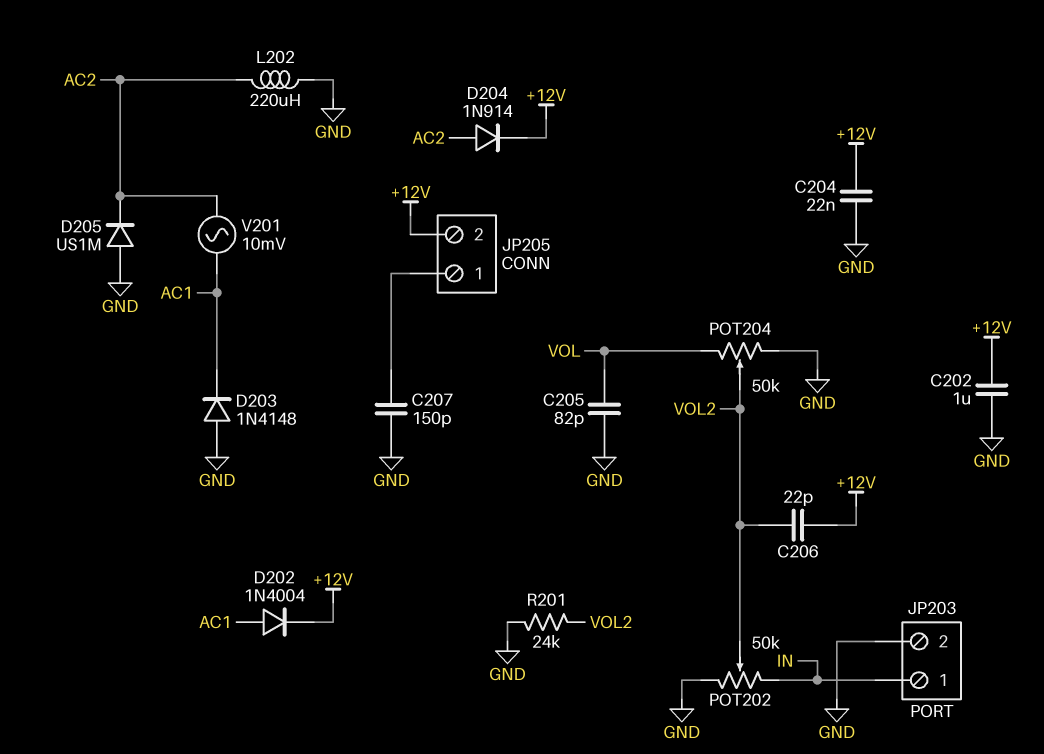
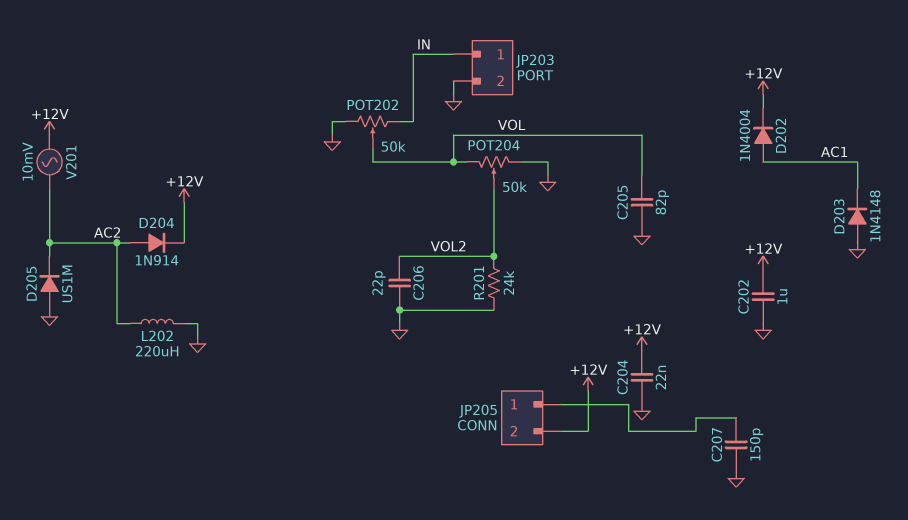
C206: 22pF (+12V, VOL2) -> 22pF (GND, VOL2)
POT202: 50k (GND, IN, wiper VOL2) -> 50k (GND, IN, wiper VOL)
V201: AC 10mV (AC1, AC2) -> AC 10mV (+12V, AC2)

